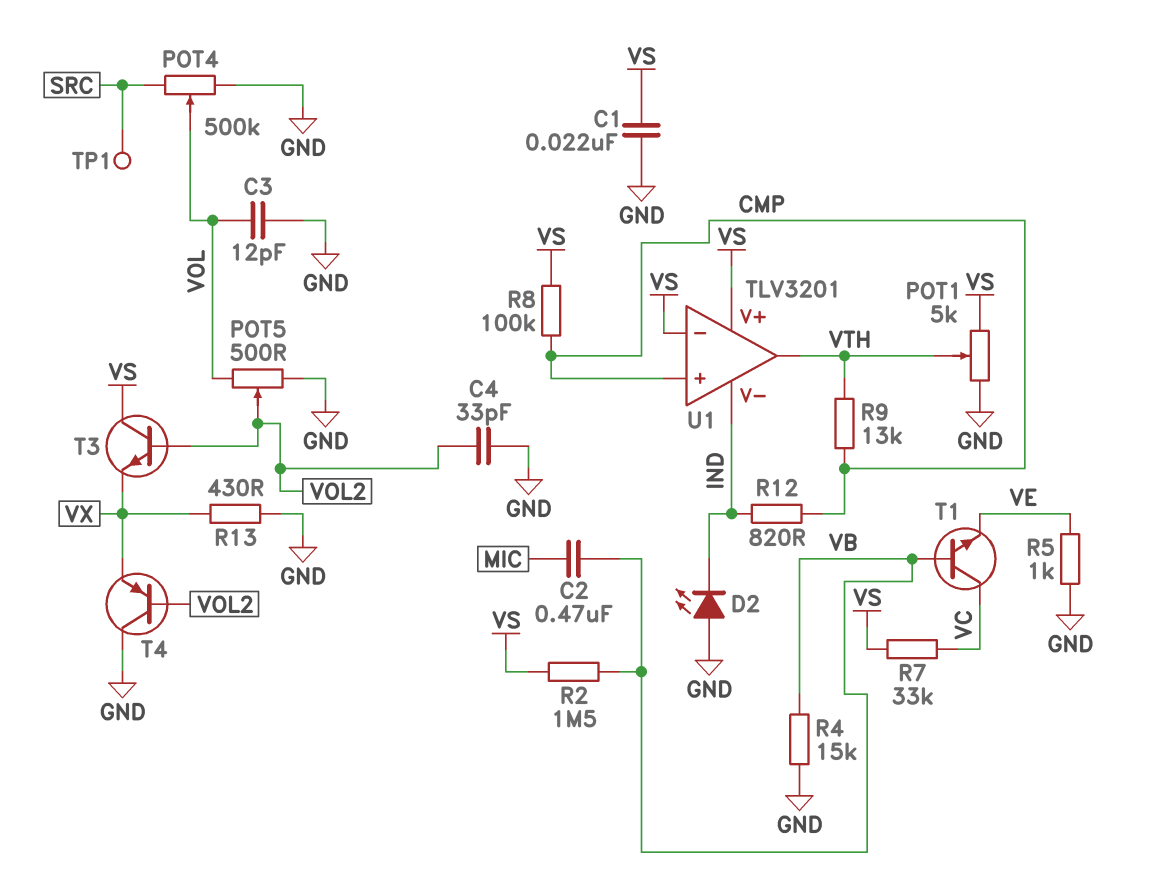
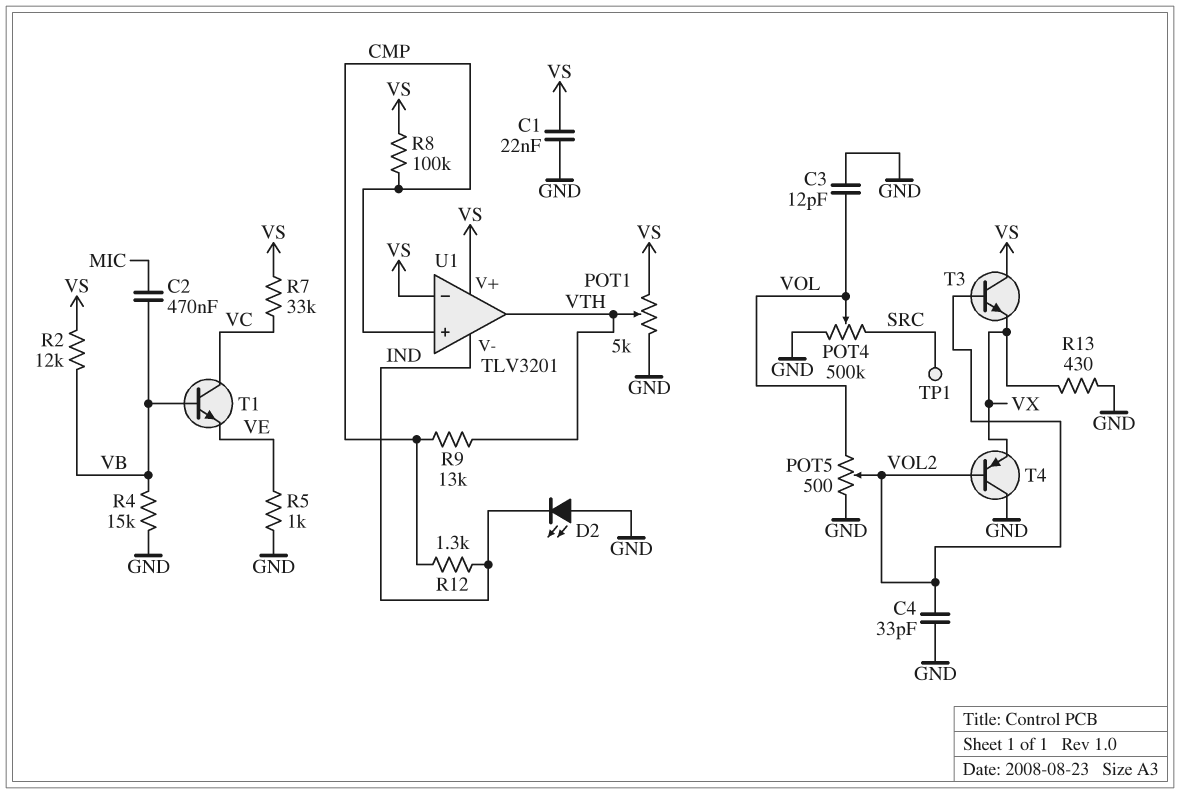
R2: 1.5M (VB, VS) -> 12k (VB, VS)
R12: 820 (CMP, IND) -> 1.3k (CMP, IND)

